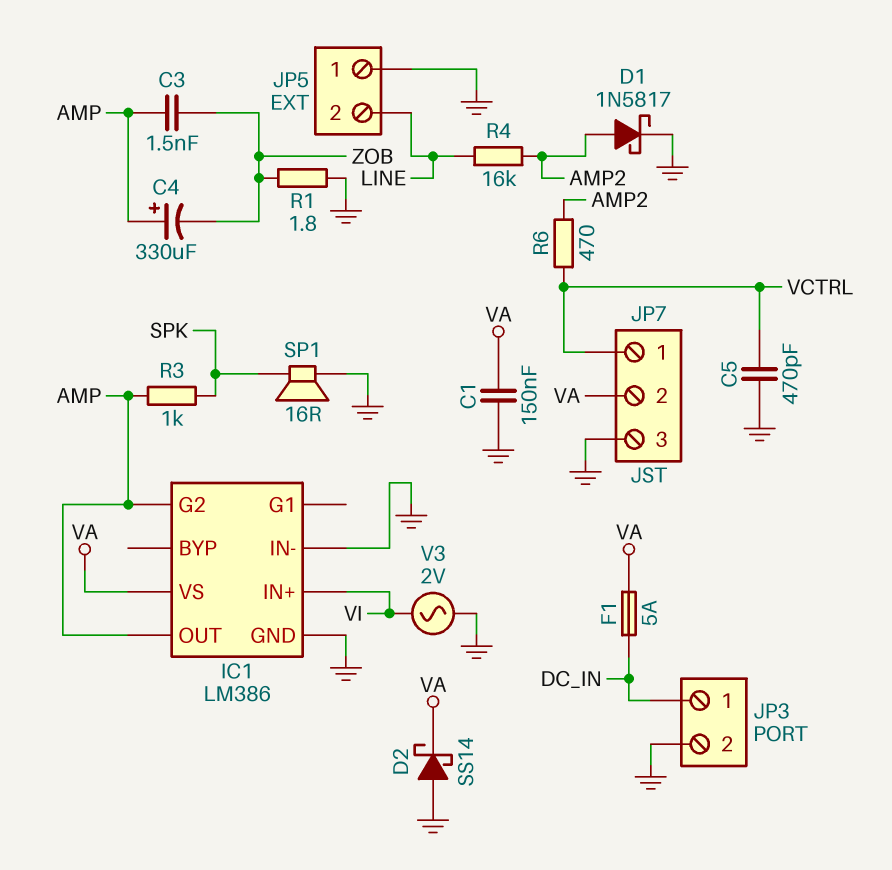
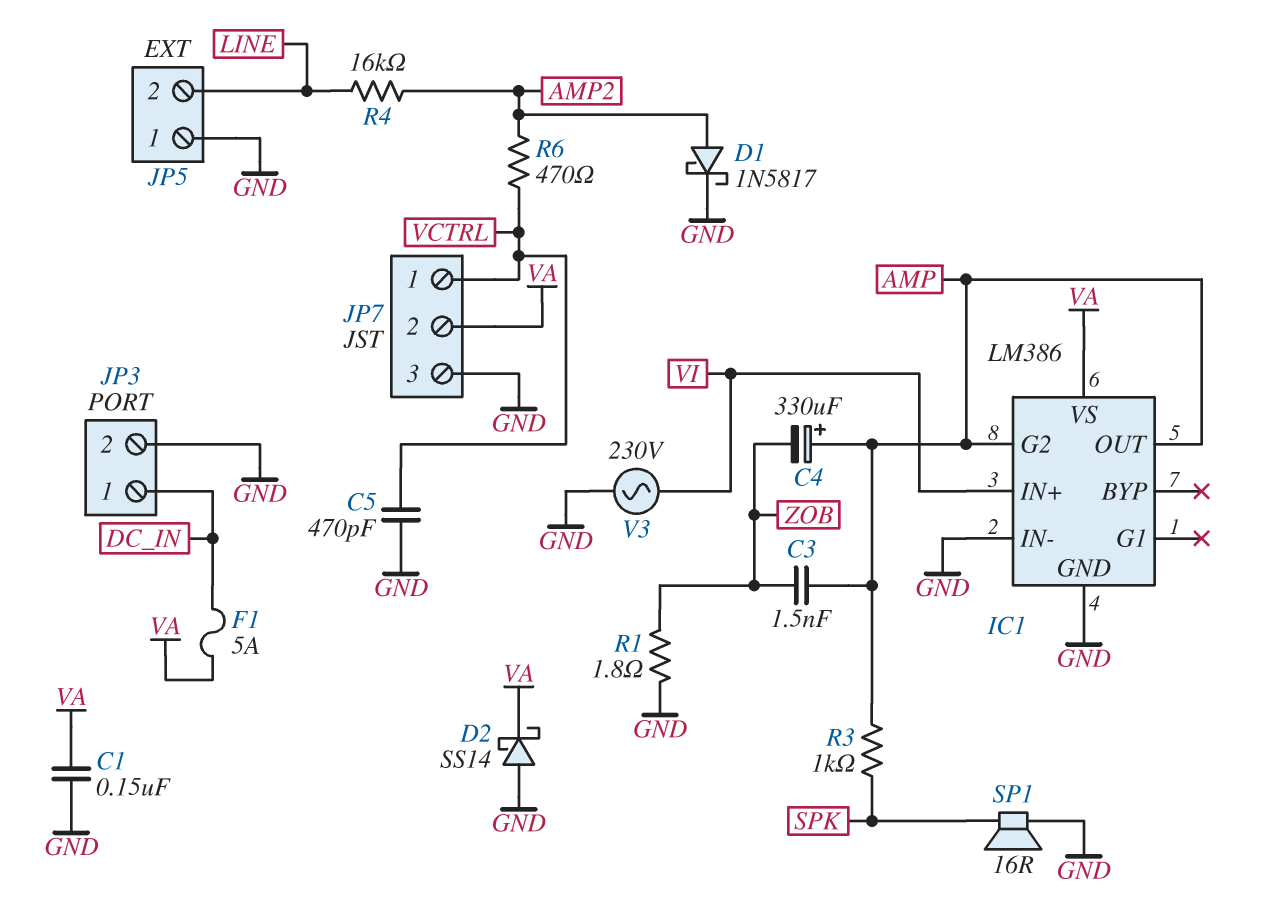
V3: AC 2V (GND, VI) -> AC 230V (GND, VI)

